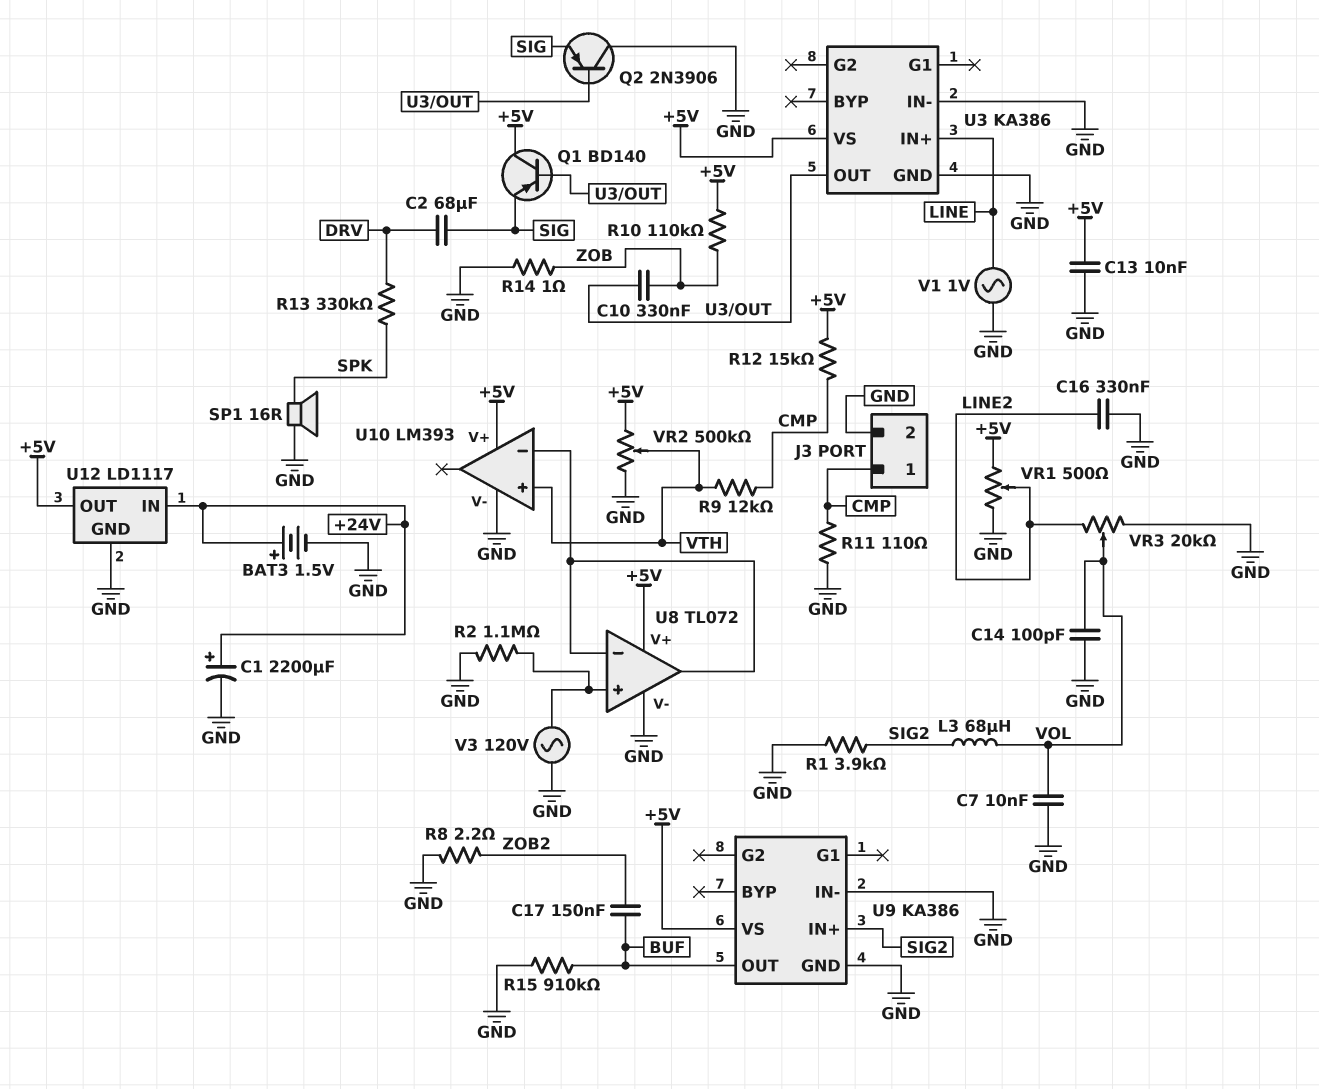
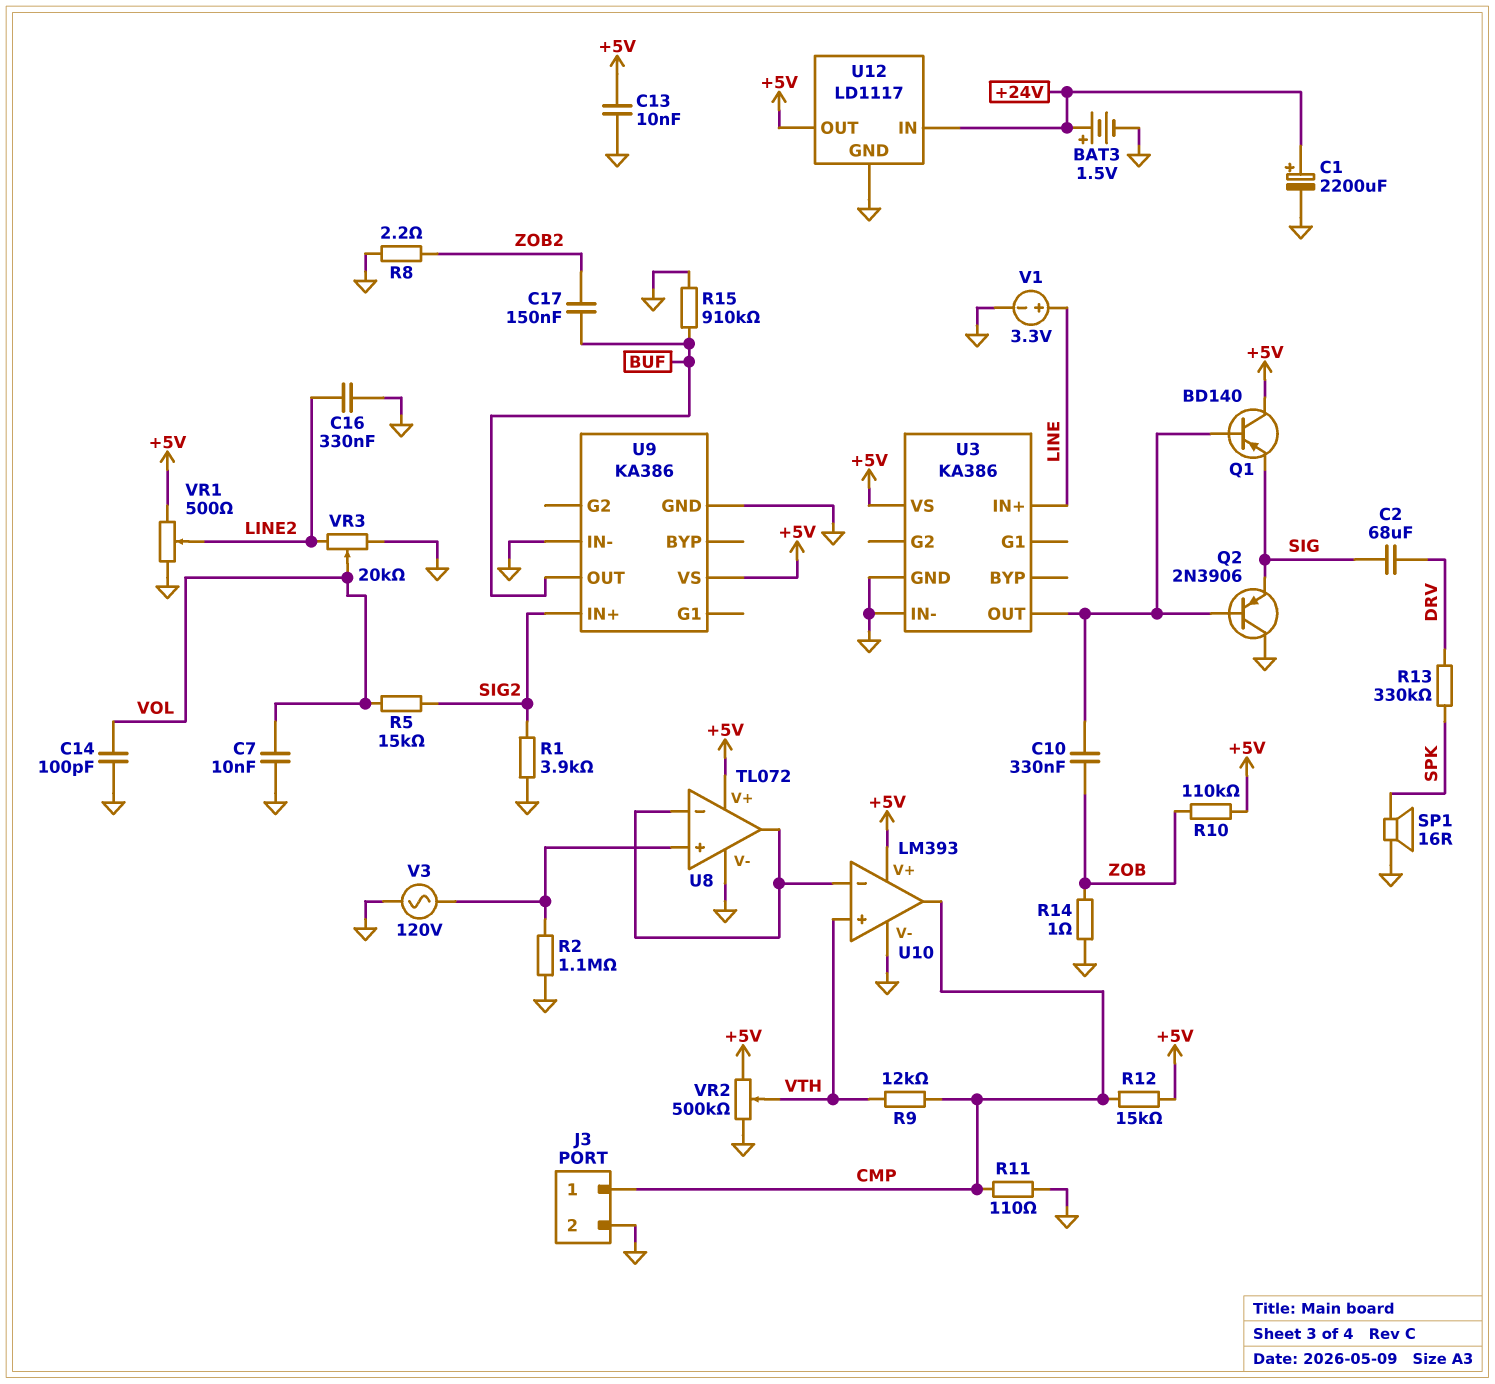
L3: 68uH (SIG2, VOL) -> none
R5: none -> 15k (SIG2, VOL)
U10 pin out: none -> CMP
V1: AC 1V (GND, LINE) -> 3.3V (plus LINE, minus GND)

